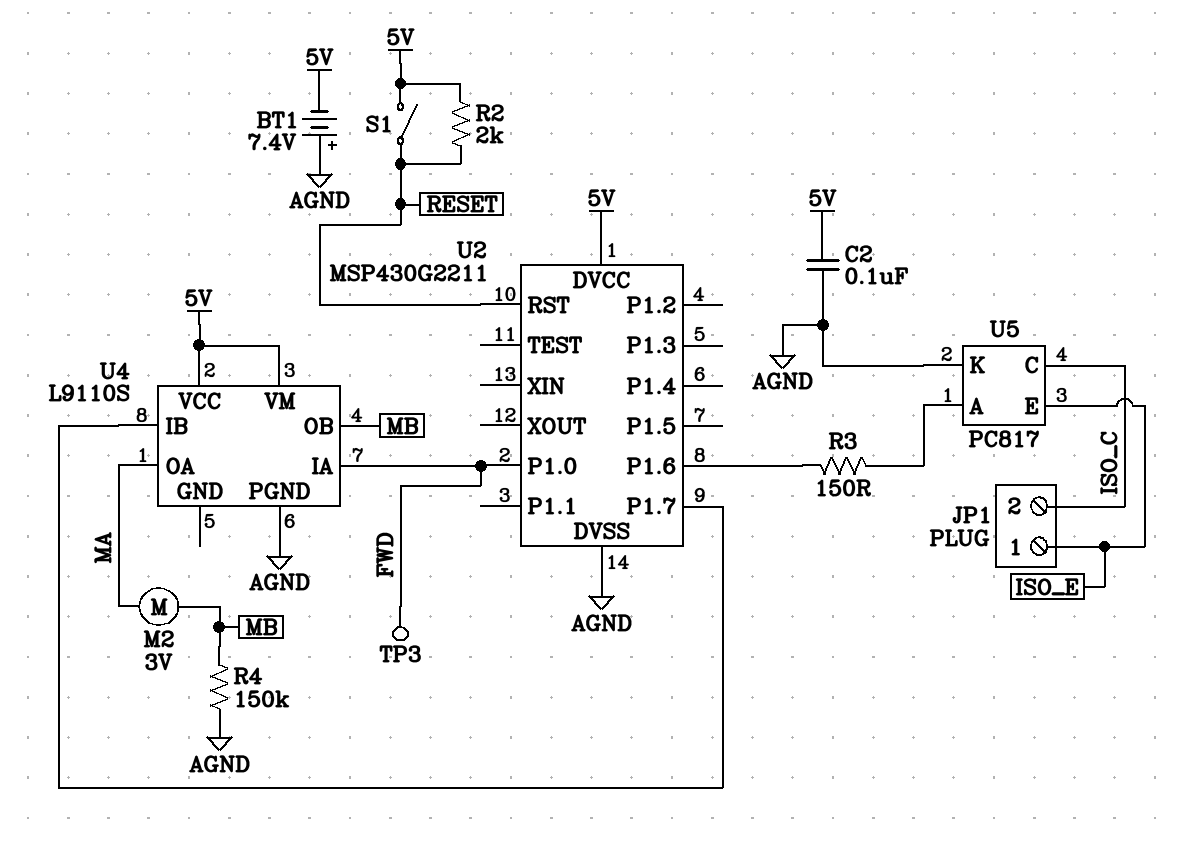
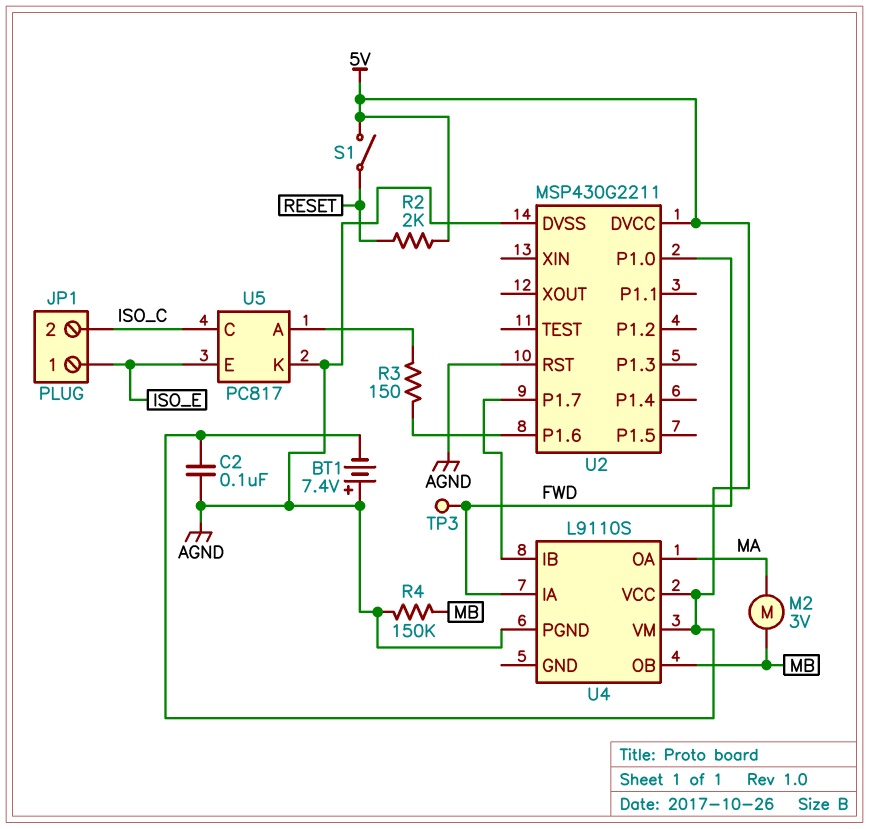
U2 pin RST: RESET -> AGND

